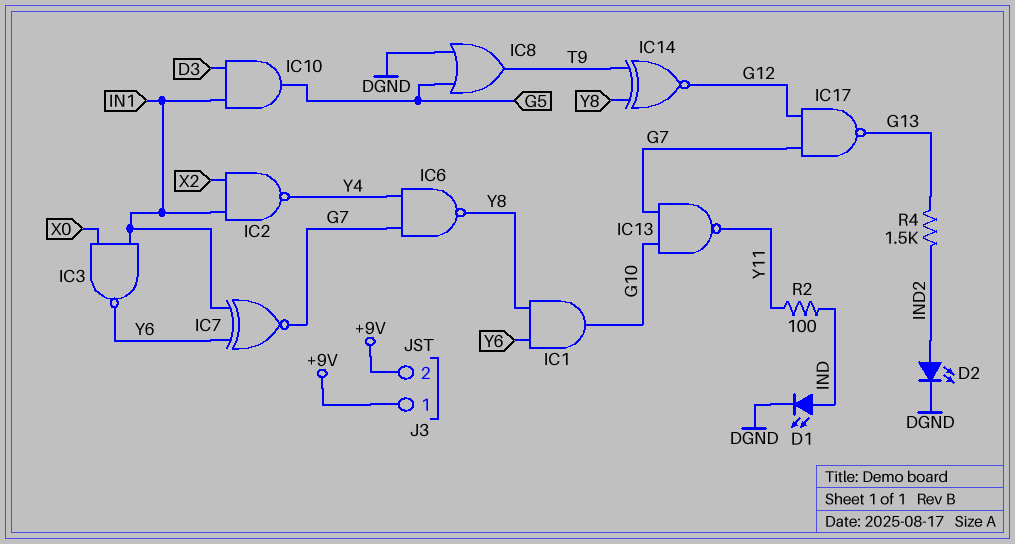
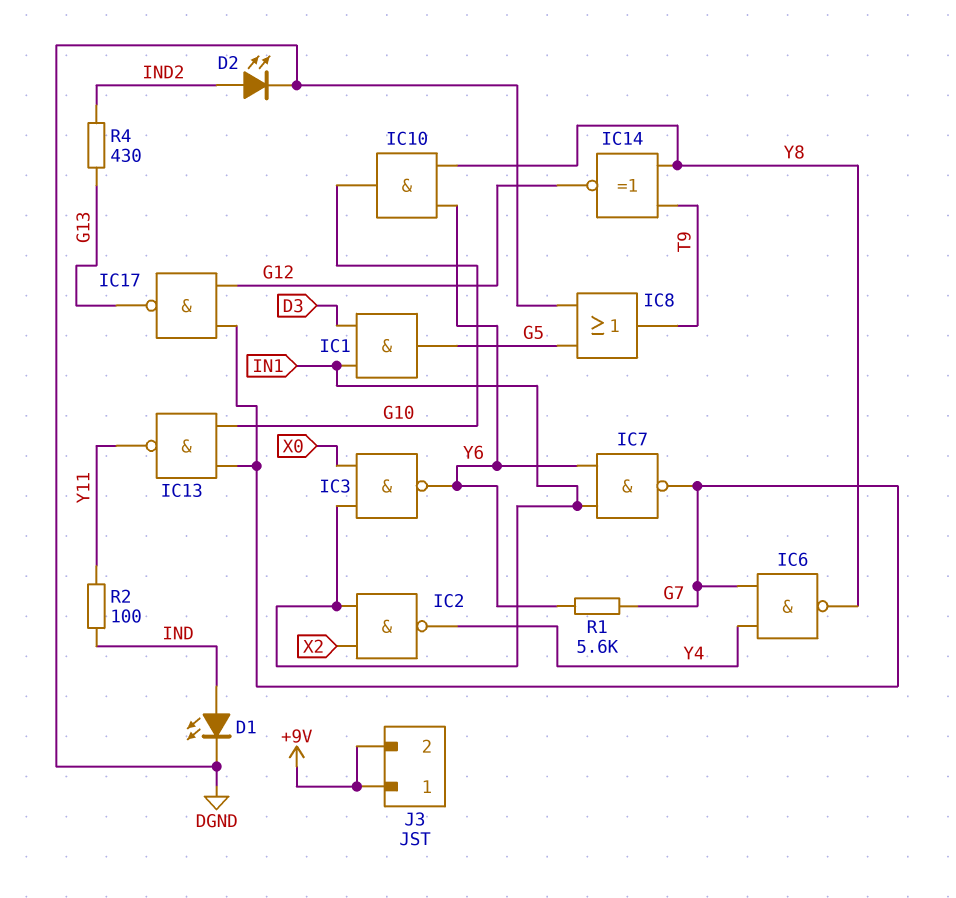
IC1: AND (in Y6, in Y8, out G10) -> AND (in D3, in IN1, out G5)
IC7: XNOR (in IN1, in Y6, out G7) -> NAND (in IN1, in Y6, out G7)
IC10: AND (in D3, in IN1, out G5) -> AND (in Y6, in Y8, out G10)
R1: none -> 5.6k (G7, Y6)
R4: 1.5k (G13, IND2) -> 430 (G13, IND2)

